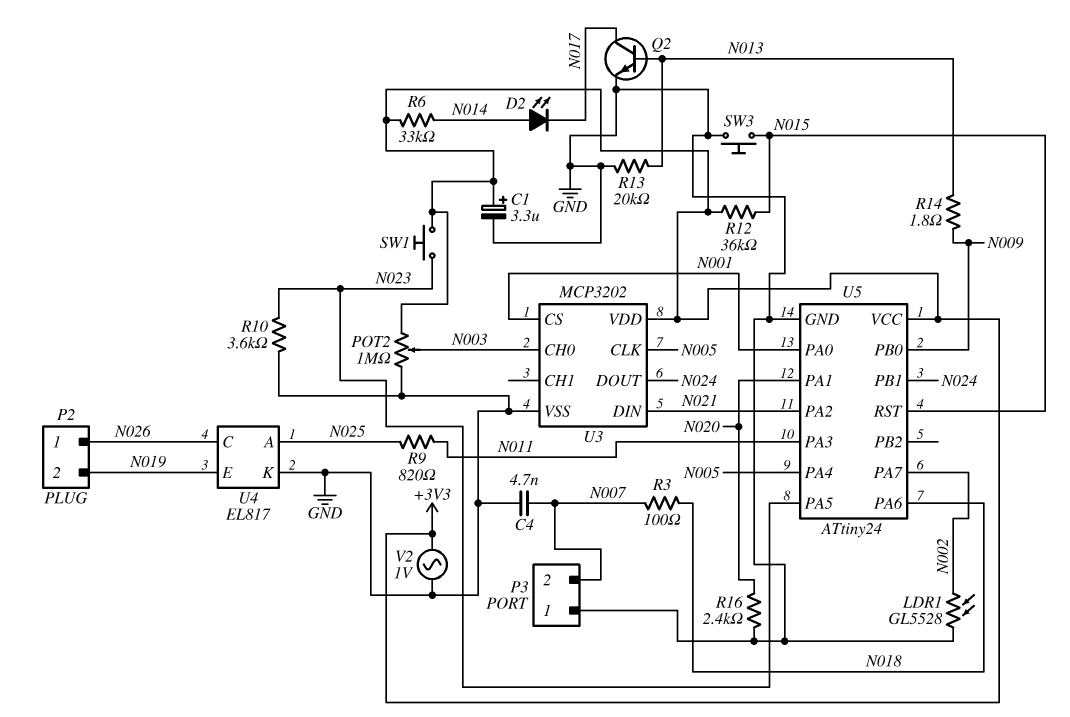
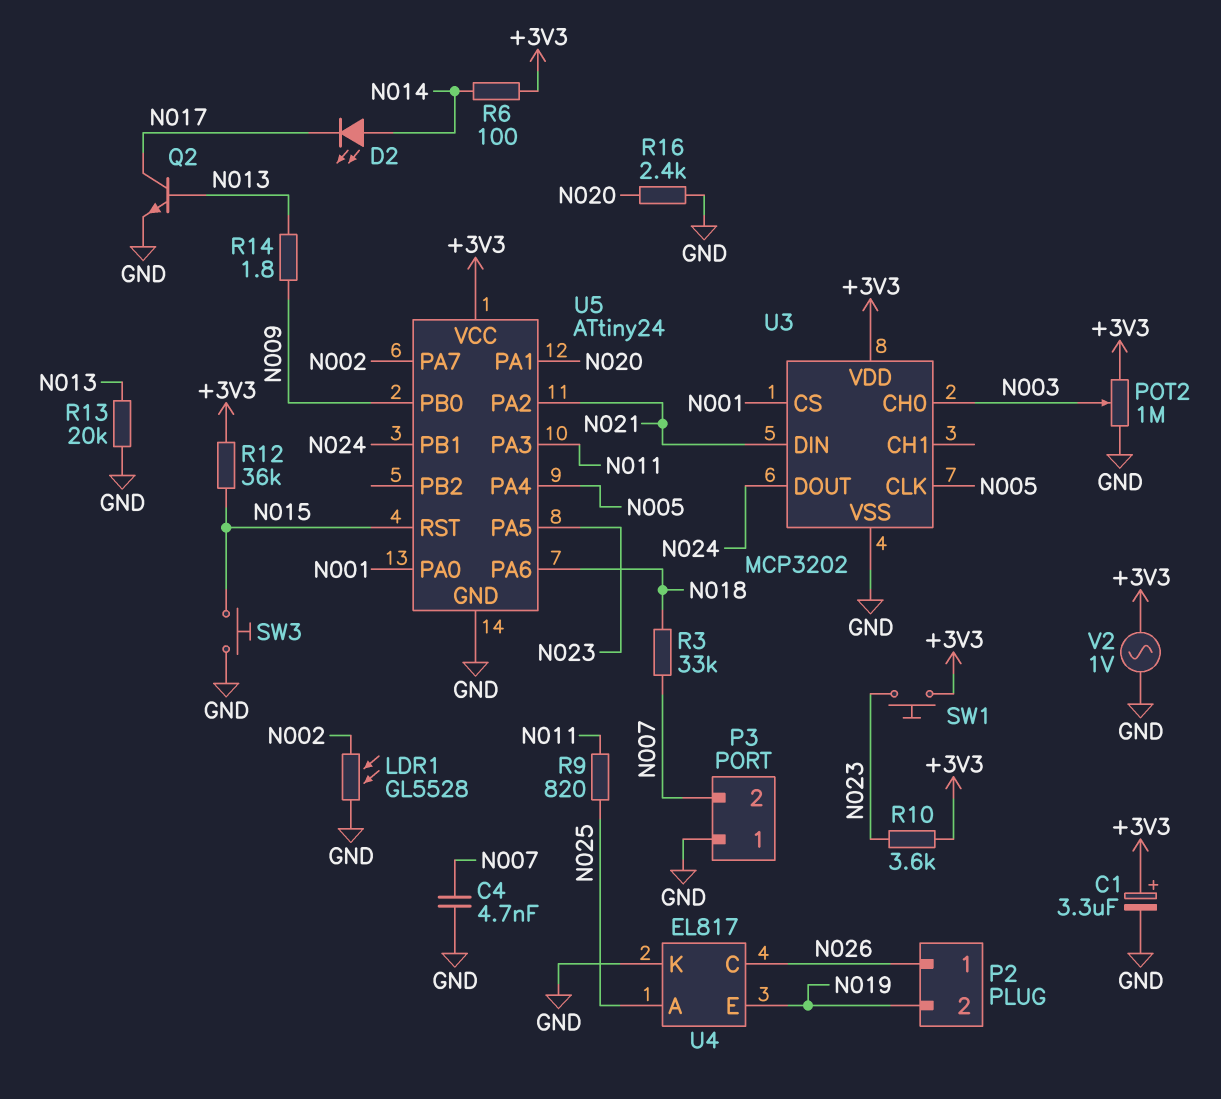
R3: 100 (N007, N018) -> 33k (N007, N018)
R6: 33k (+3V3, N014) -> 100 (+3V3, N014)
R10: 3.6k (GND, N023) -> 3.6k (+3V3, N023)

